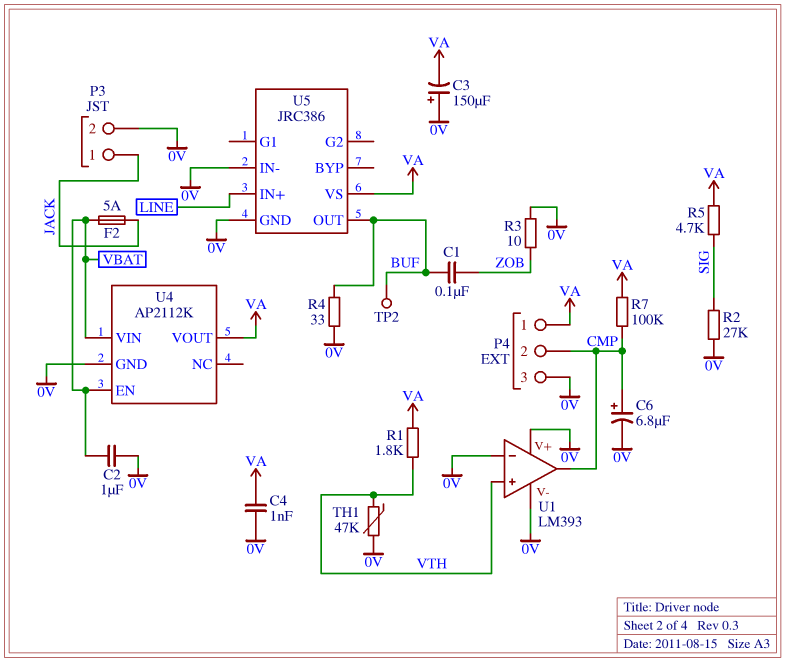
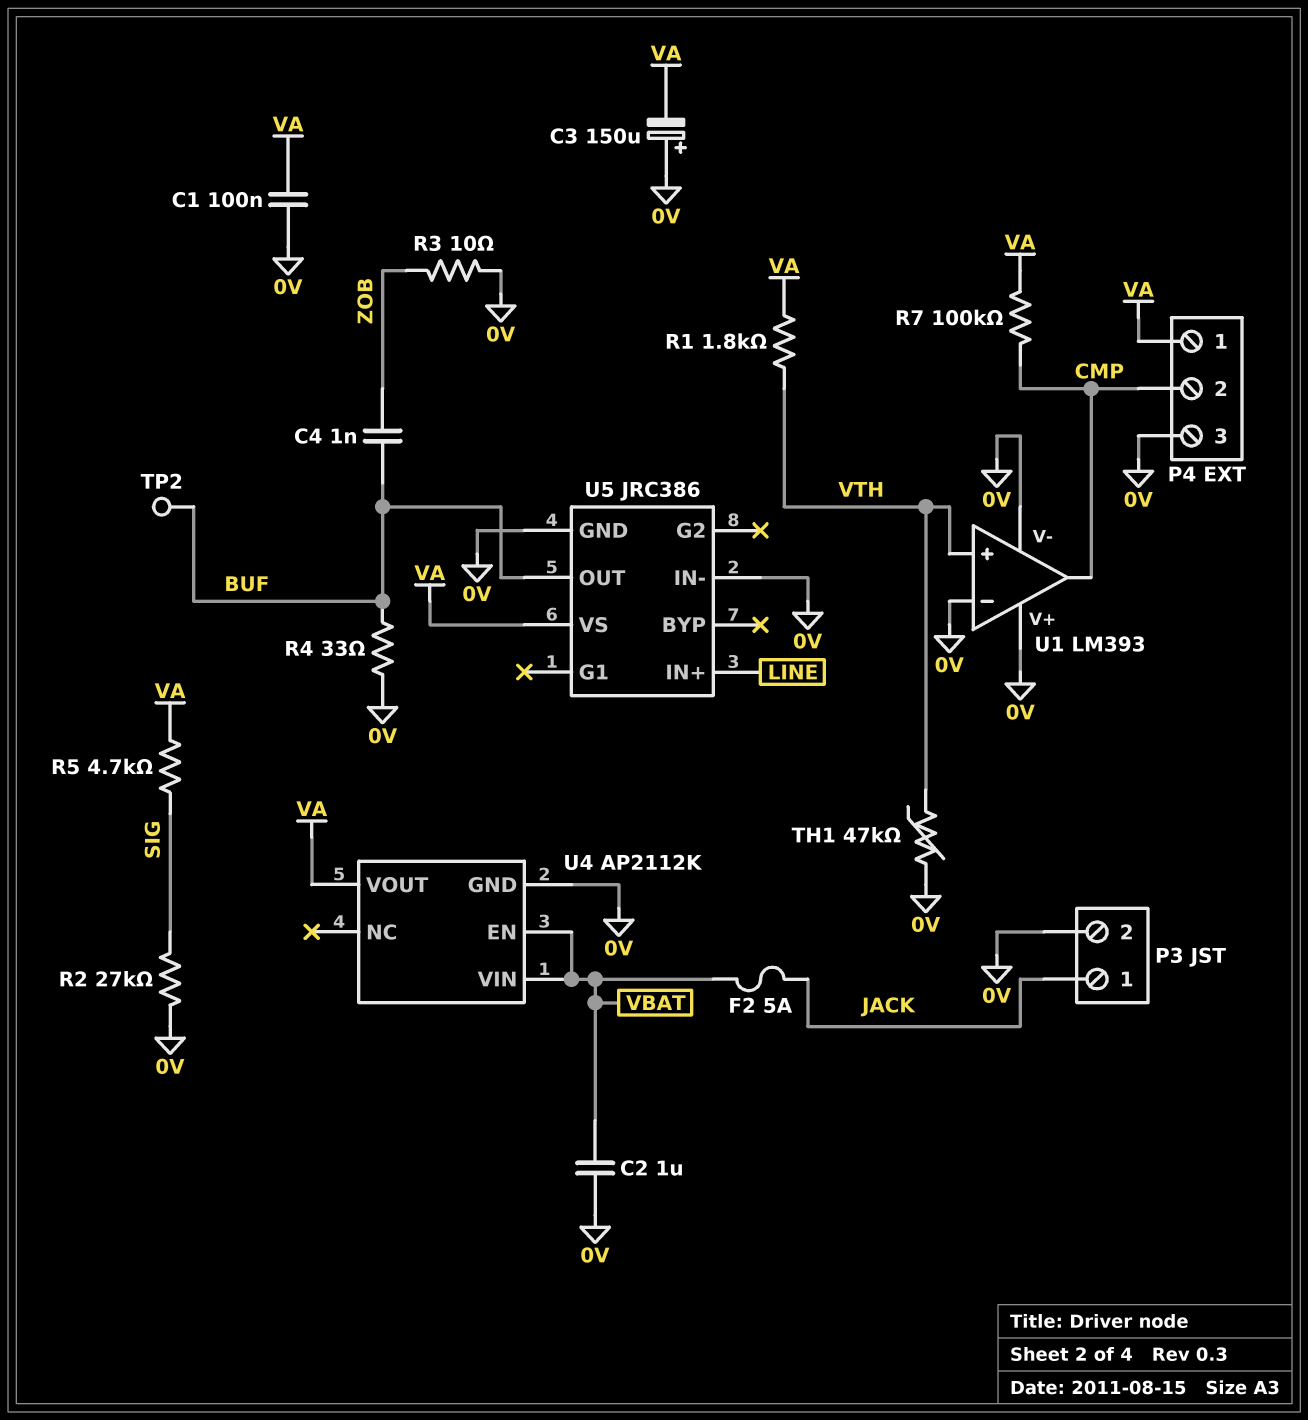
C1: 100nF (BUF, ZOB) -> 100nF (0V, VA)
C4: 1nF (0V, VA) -> 1nF (BUF, ZOB)
C6: 6.8uF (plus CMP, minus 0V) -> none

